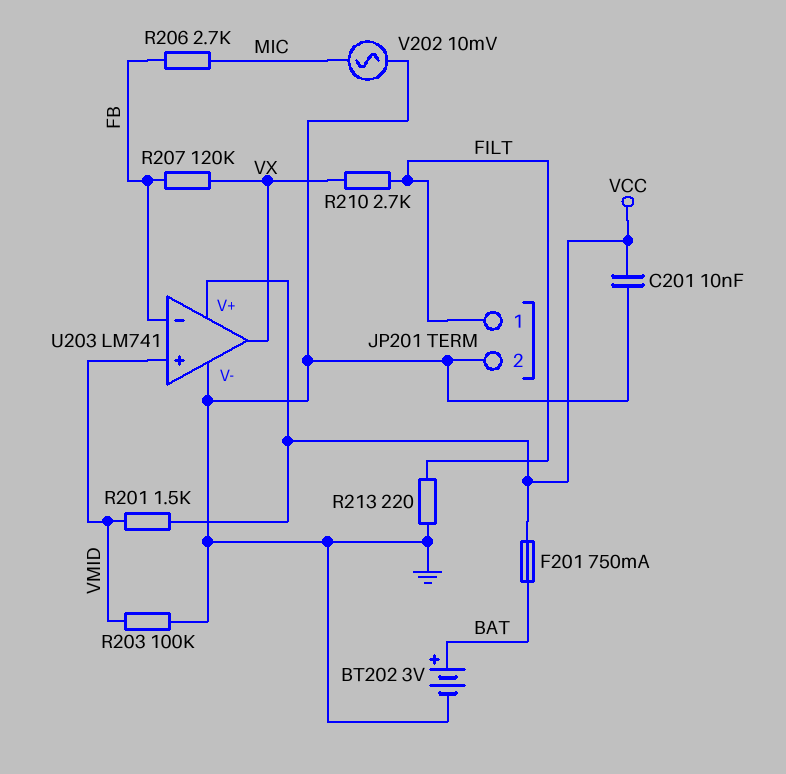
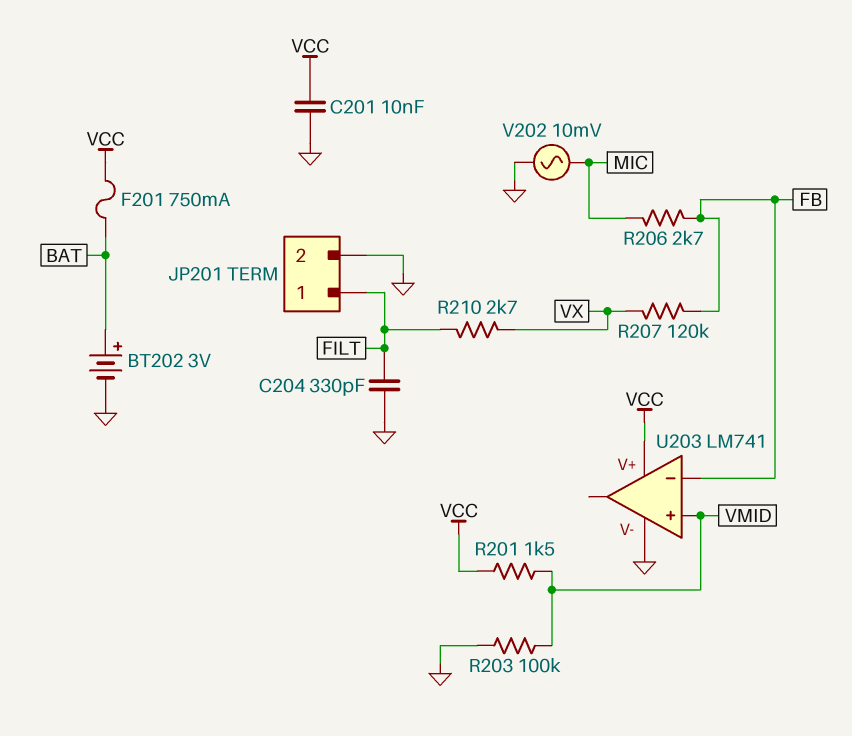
C204: none -> 330pF (FILT, GND)
R213: 220 (FILT, GND) -> none
U203 pin out: VX -> none

